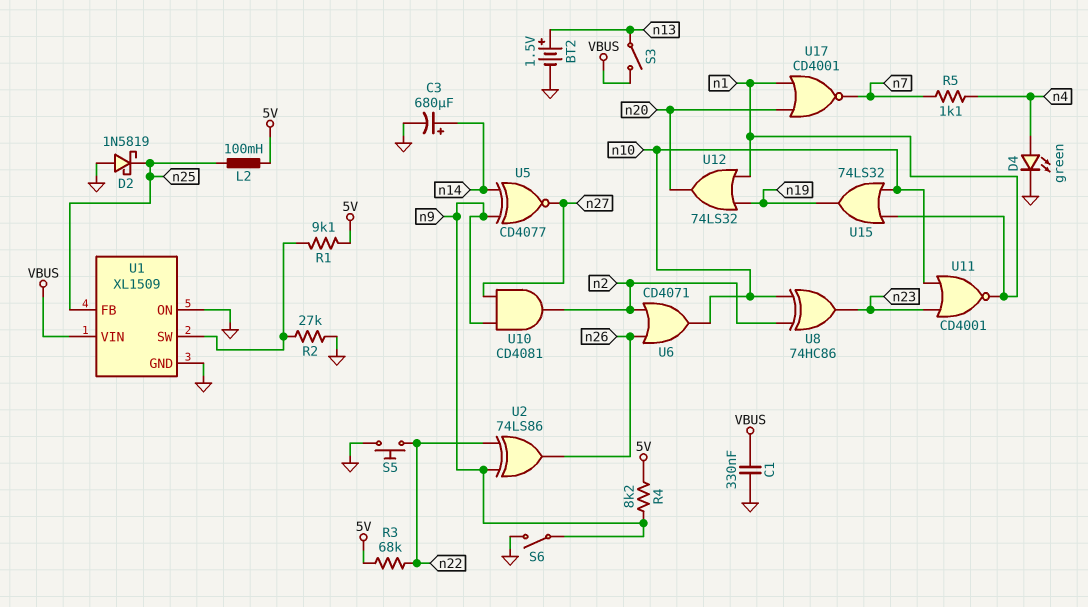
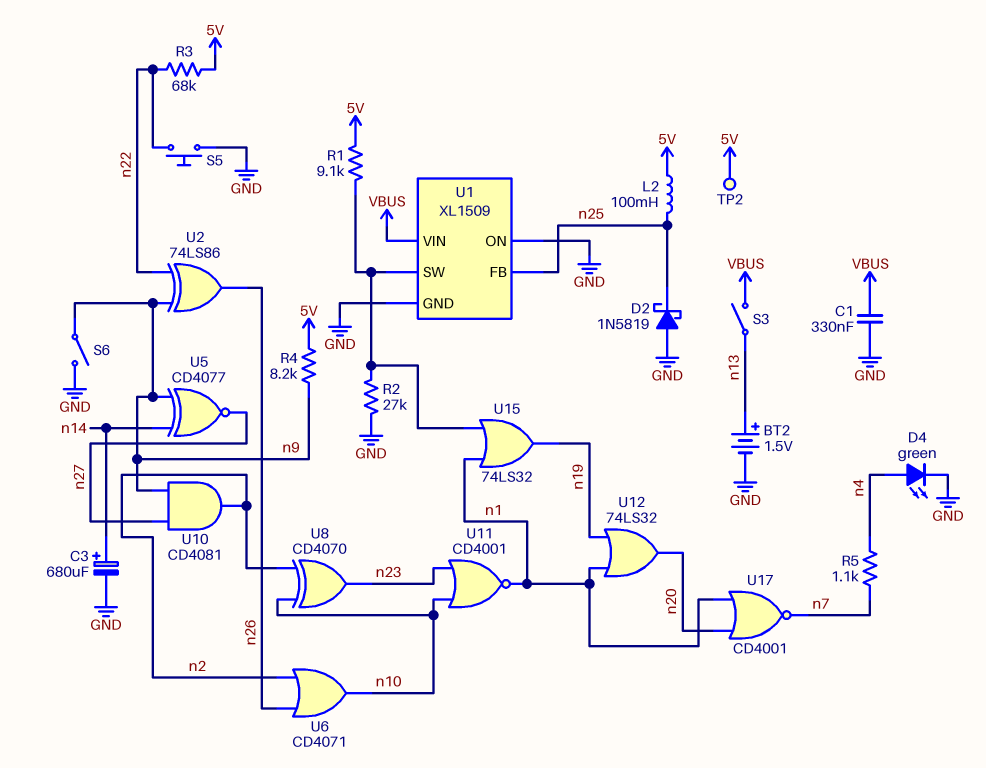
TP2: none -> test point (5V)
U8: XOR 74HC86 (in n2, in n10, out n23) -> XOR CD4070 (in n2, in n10, out n23)
U15: OR 74LS32 (in n1, in n10, out n19) -> OR 74LS32 (in U1/SW, in n1, out n19)

